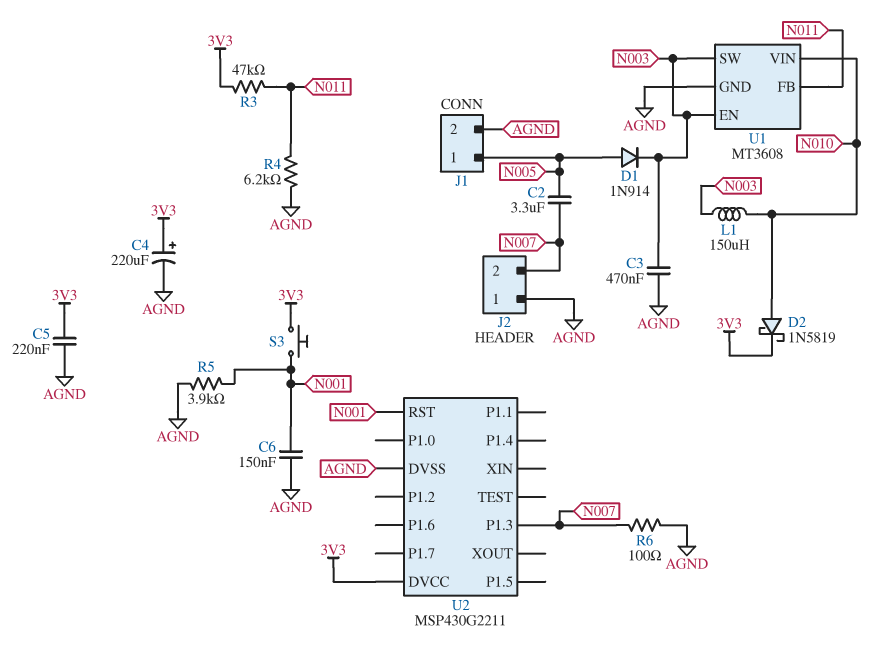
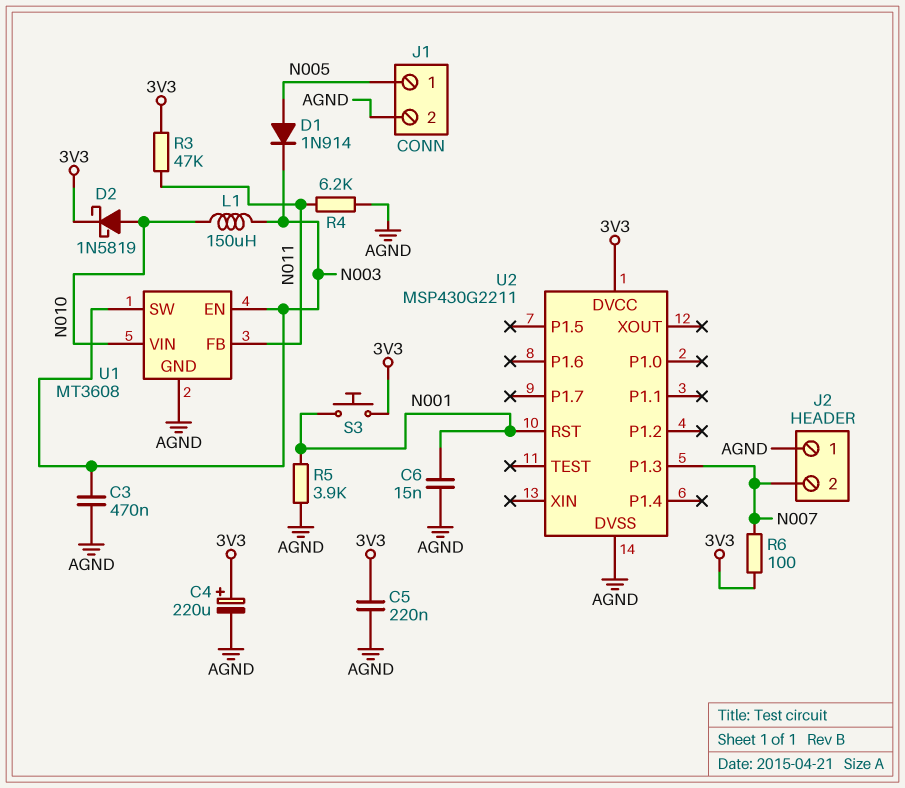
C2: 3.3uF (N005, N007) -> none
C6: 150nF (AGND, N001) -> 15nF (AGND, N001)
R6: 100 (AGND, N007) -> 100 (3V3, N007)

